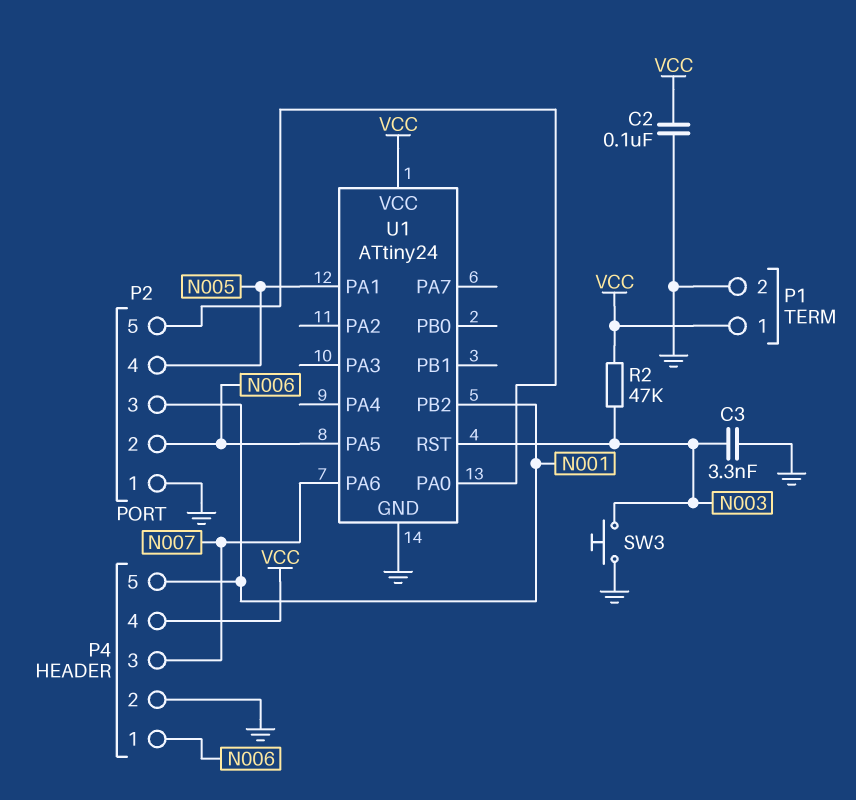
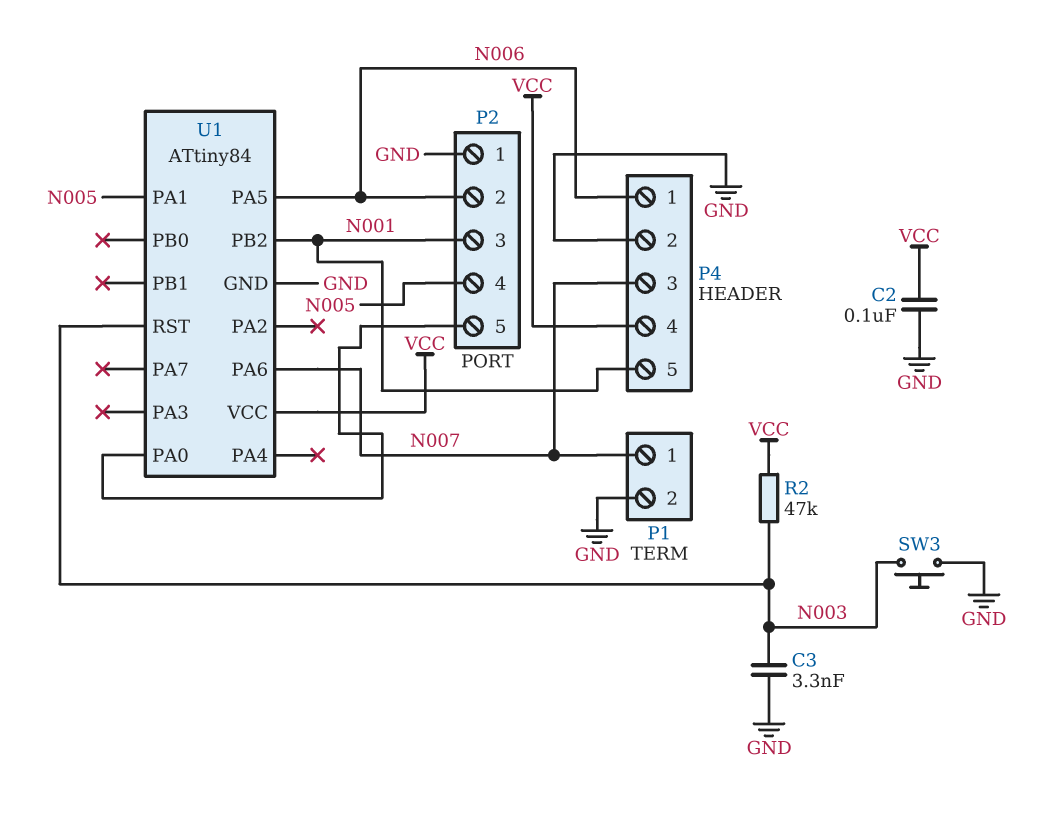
P1 pin 1: VCC -> N007
U1: ATtiny24 -> ATtiny84

